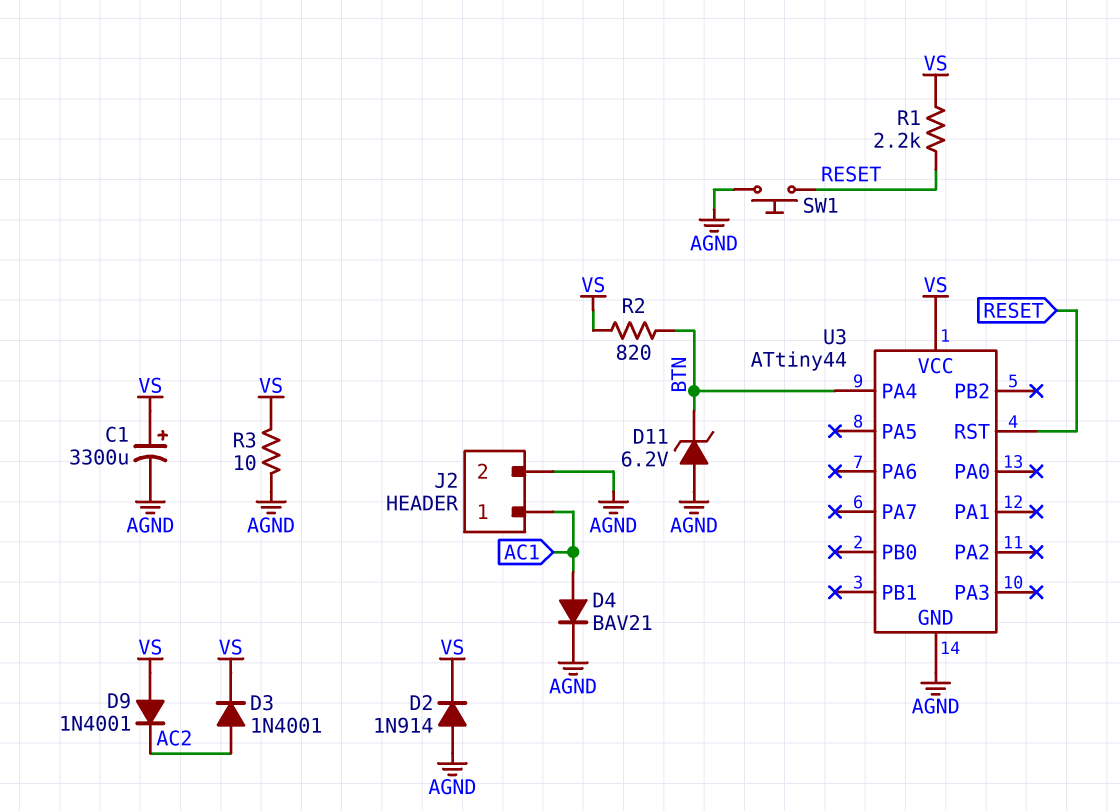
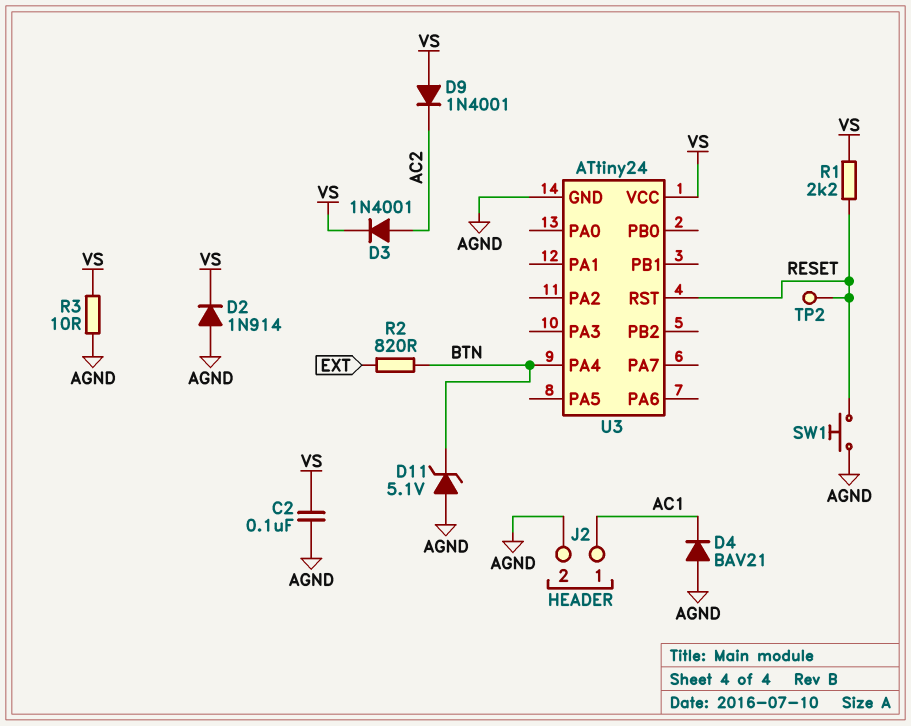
C1: 3300uF (plus VS, minus AGND) -> none
C2: none -> 100nF (AGND, VS)
D4: diode BAV21 (A AC1, K AGND) -> diode BAV21 (A AGND, K AC1)
D11: zener 6.2V (A AGND, K BTN) -> zener 5.1V (A AGND, K BTN)
R2: 820 (BTN, VS) -> 820 (BTN, EXT)
TP2: none -> test point (RESET)
U3: ATtiny44 -> ATtiny24

